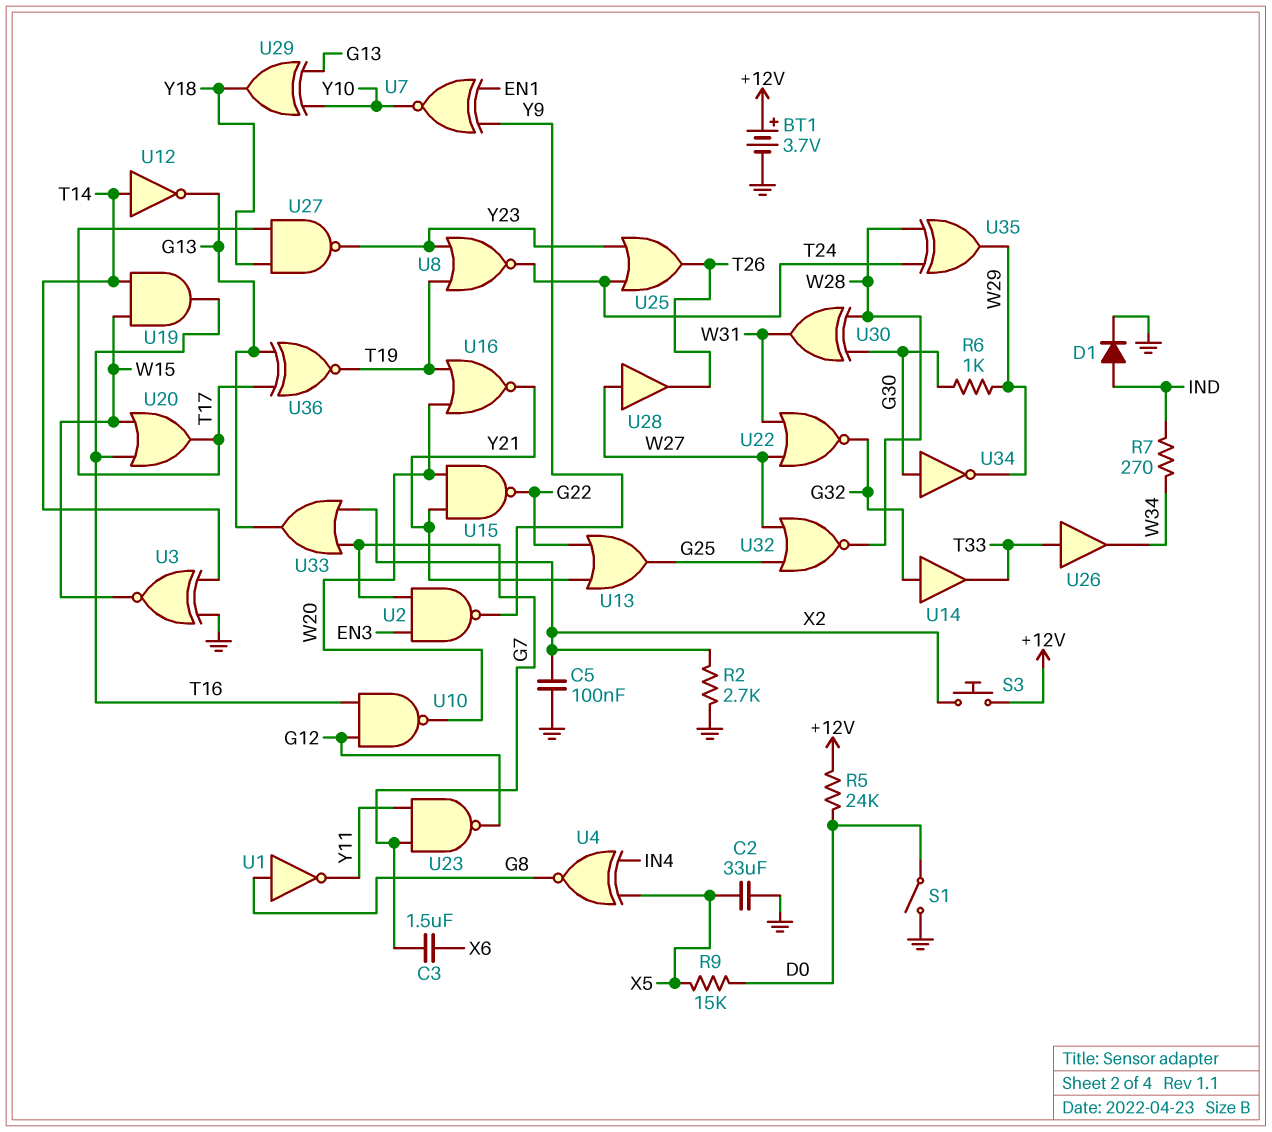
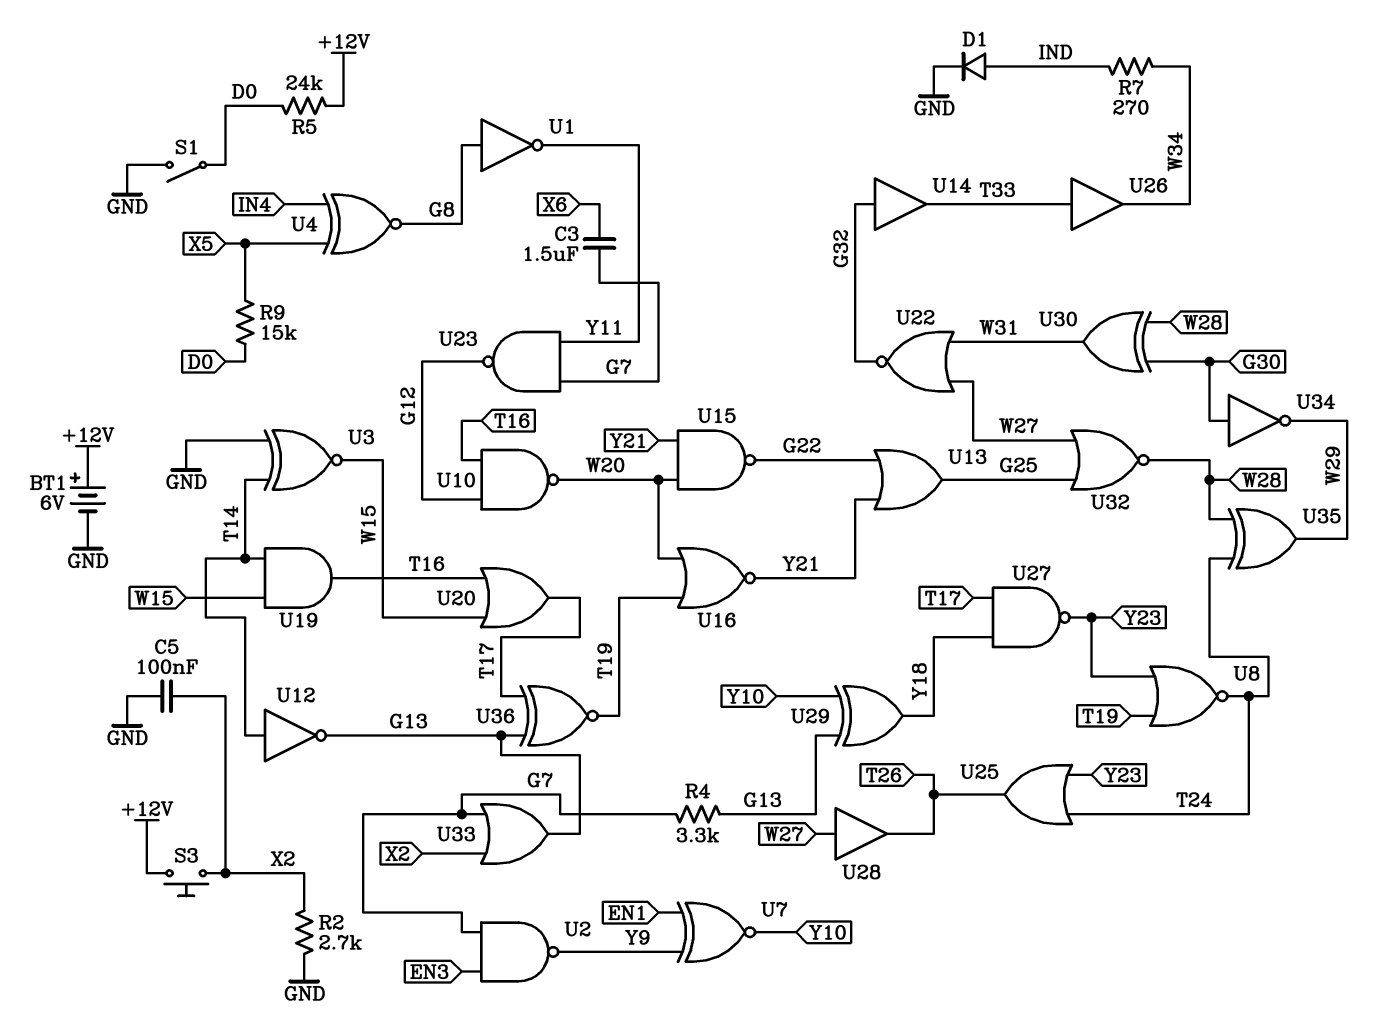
BT1: 3.7V (plus +12V, minus GND) -> 6V (plus +12V, minus GND)
C2: 33uF (GND, X5) -> none
R4: none -> 3.3k (G7, G13)
R6: 1k (G30, W29) -> none

